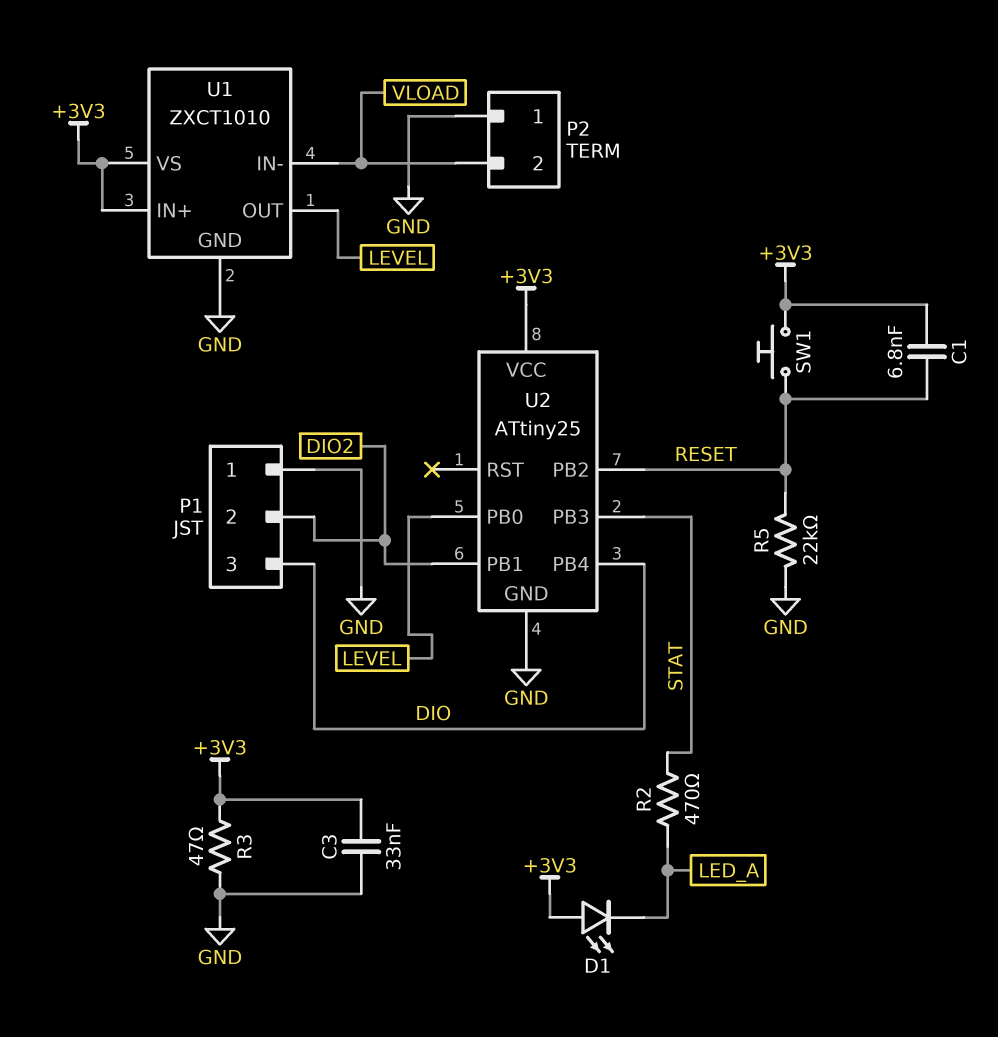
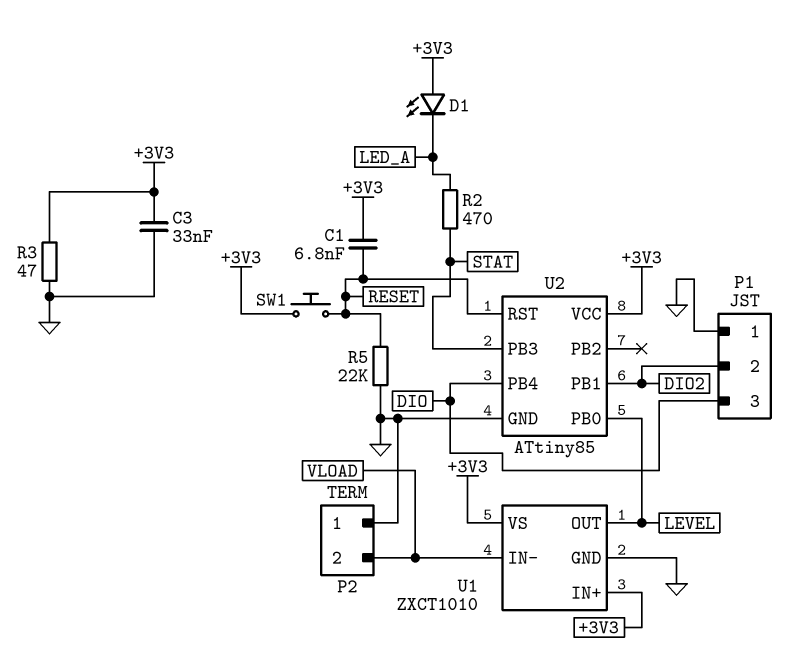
U2: ATtiny25 -> ATtiny85
U2 pin PB2: RESET -> none
U2 pin RST: none -> RESET

